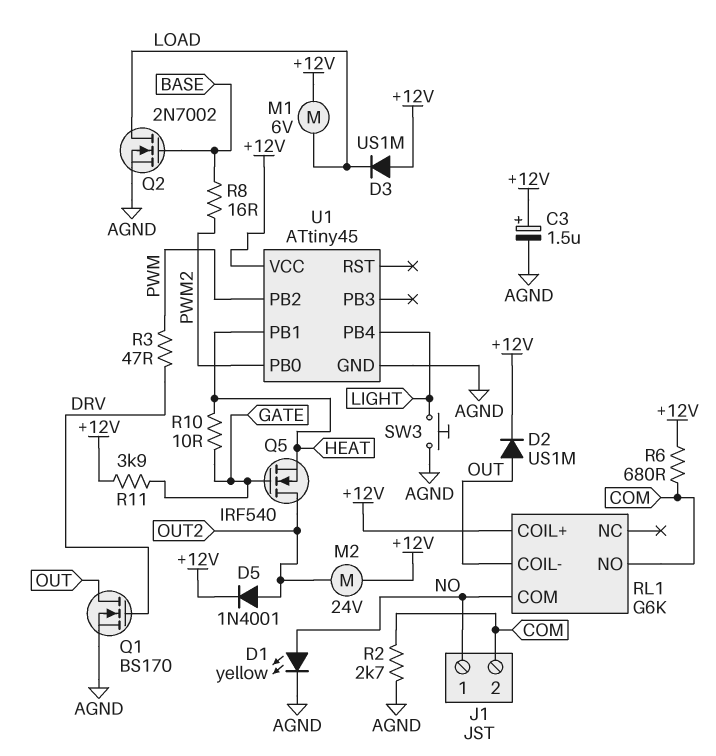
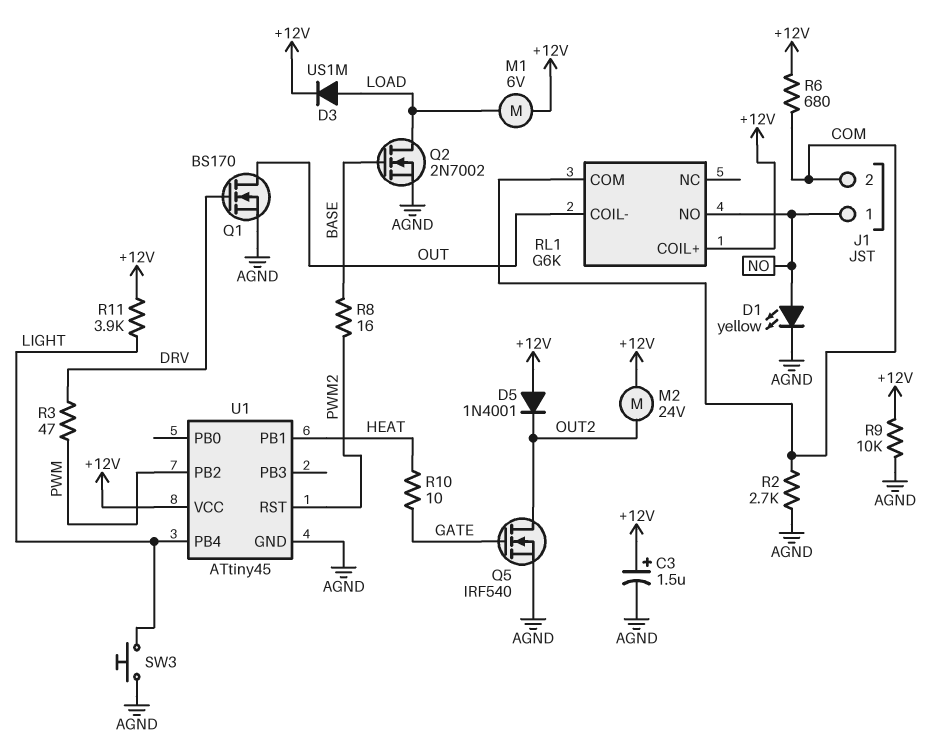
D2: diode US1M (A OUT, K +12V) -> none
D3: diode US1M (A +12V, K LOAD) -> diode US1M (A LOAD, K +12V)
D5: diode 1N4001 (A OUT2, K +12V) -> diode 1N4001 (A +12V, K OUT2)
Q5: NMOS IRF540 (G GATE, D OUT2, S HEAT) -> NMOS IRF540 (G GATE, D OUT2, S AGND)
R9: none -> 10k (+12V, AGND)
R11: 3.9k (+12V, GATE) -> 3.9k (+12V, LIGHT)
RL1 pin COM: NO -> COM
RL1 pin NO: COM -> NO
U1 pin PB0: PWM2 -> none
U1 pin RST: none -> PWM2

